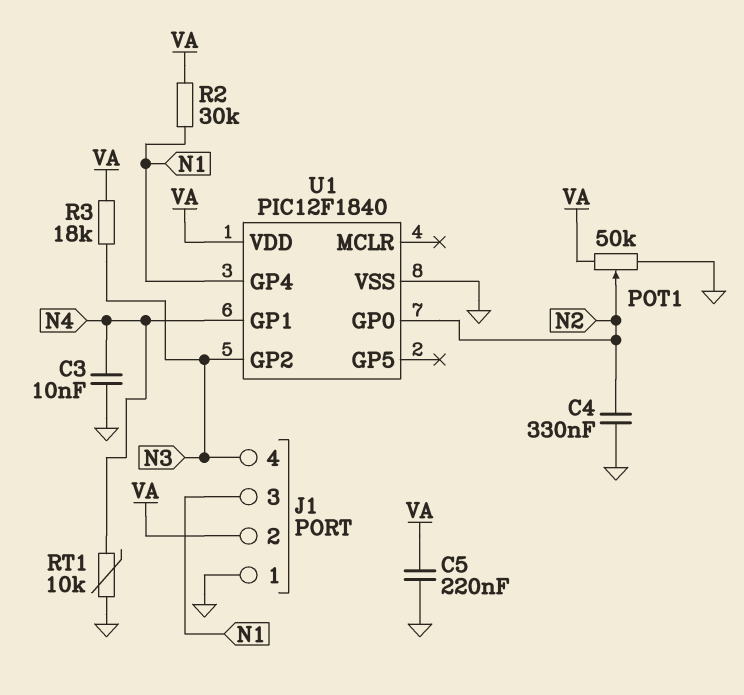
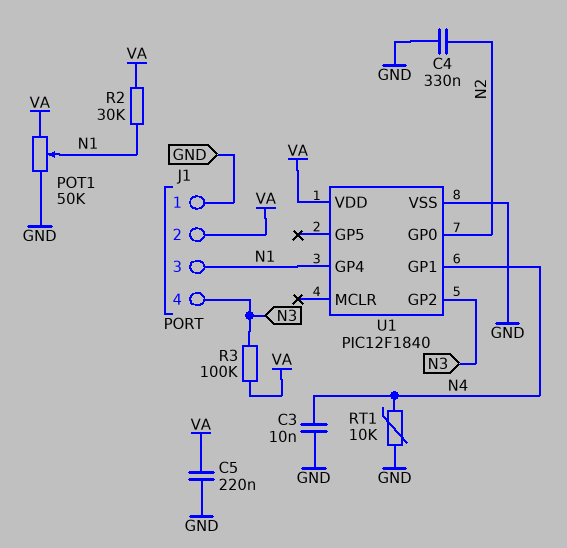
POT1: 50k (GND, VA, wiper N2) -> 50k (GND, VA, wiper N1)
R3: 18k (N3, VA) -> 100k (N3, VA)

